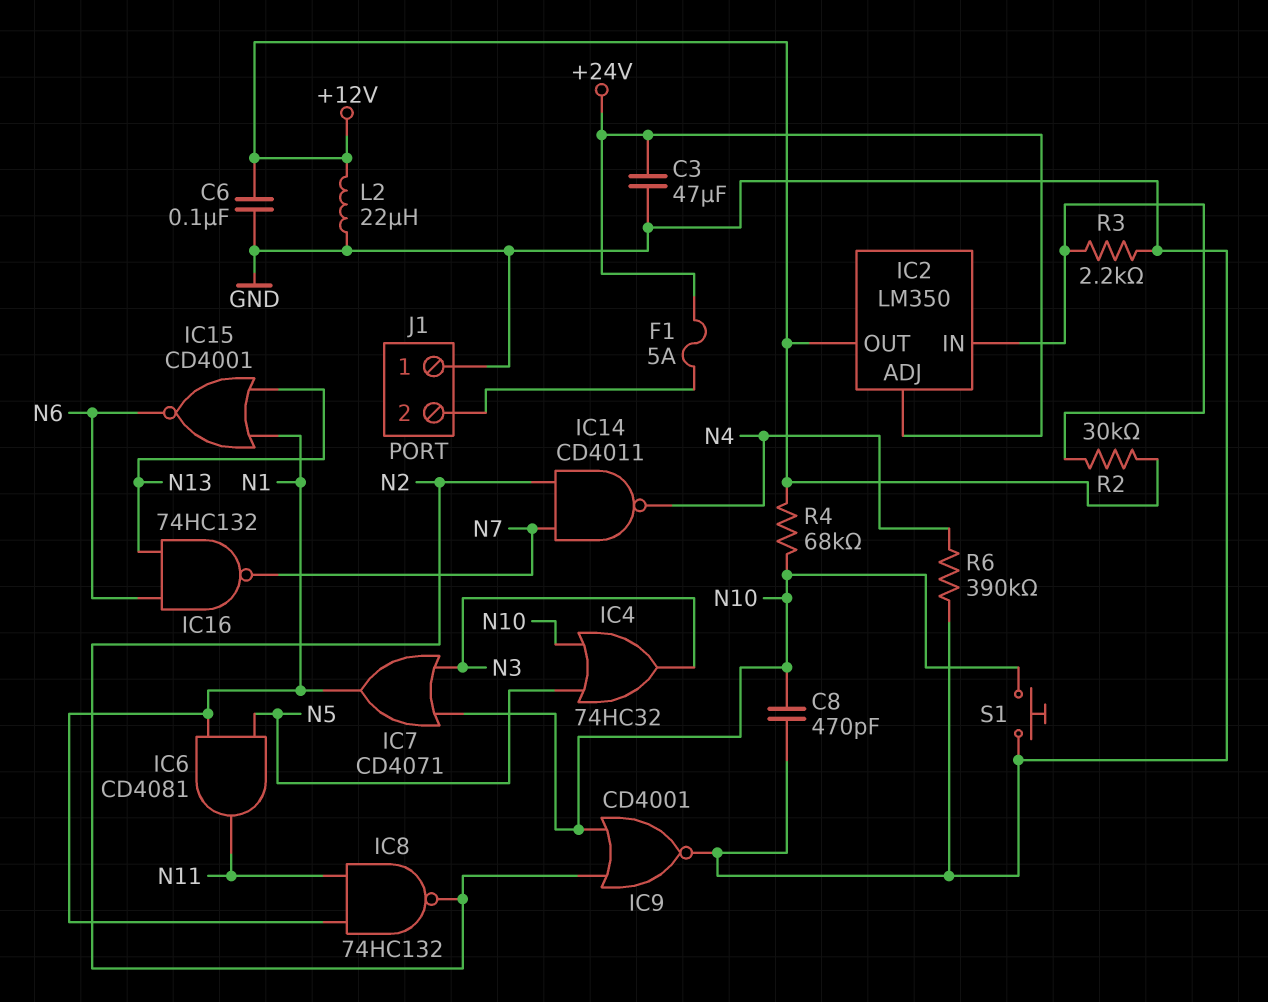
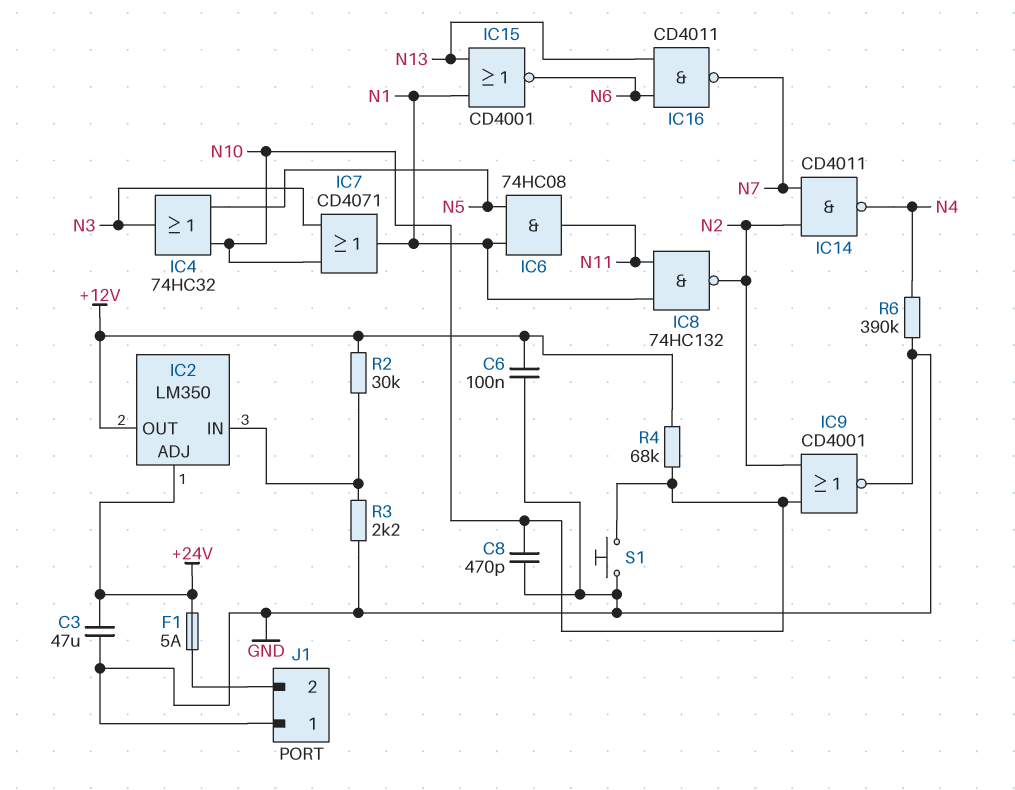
IC6: AND CD4081 (in N1, in N5, out N11) -> AND 74HC08 (in N1, in N5, out N11)
IC16: NAND 74HC132 (in N6, in N13, out N7) -> NAND CD4011 (in N6, in N13, out N7)
L2: 22uH (+12V, GND) -> none

